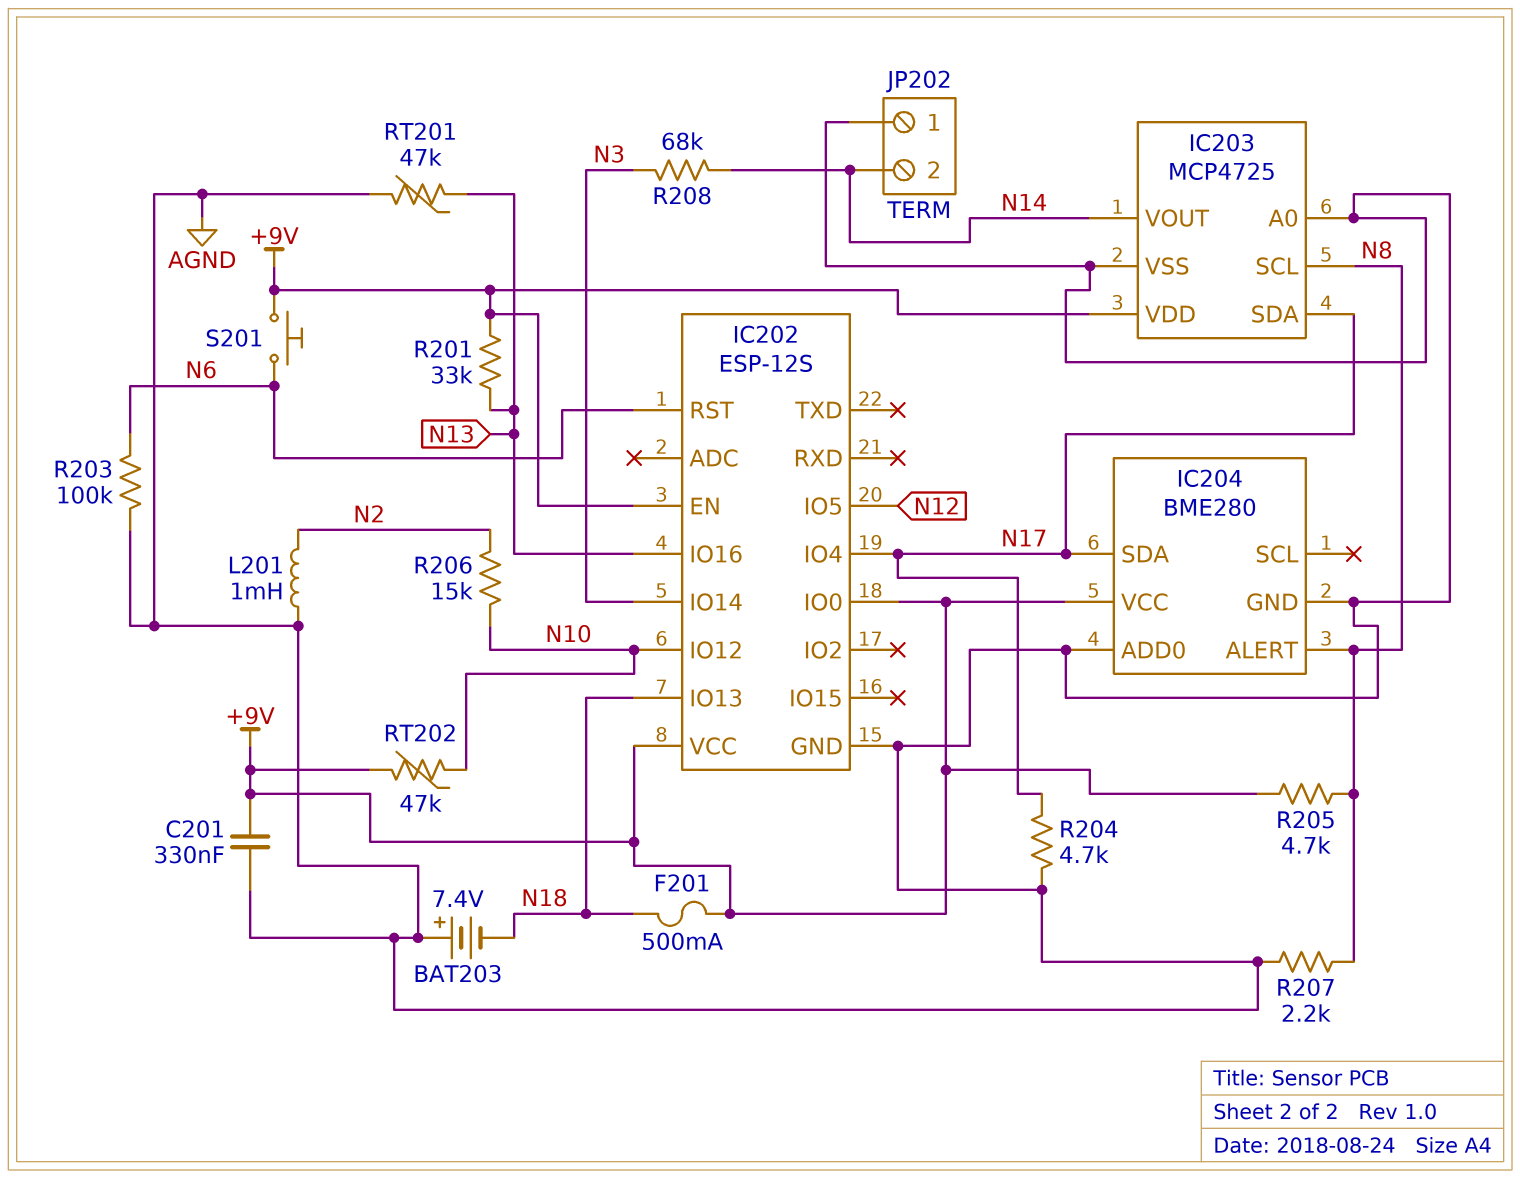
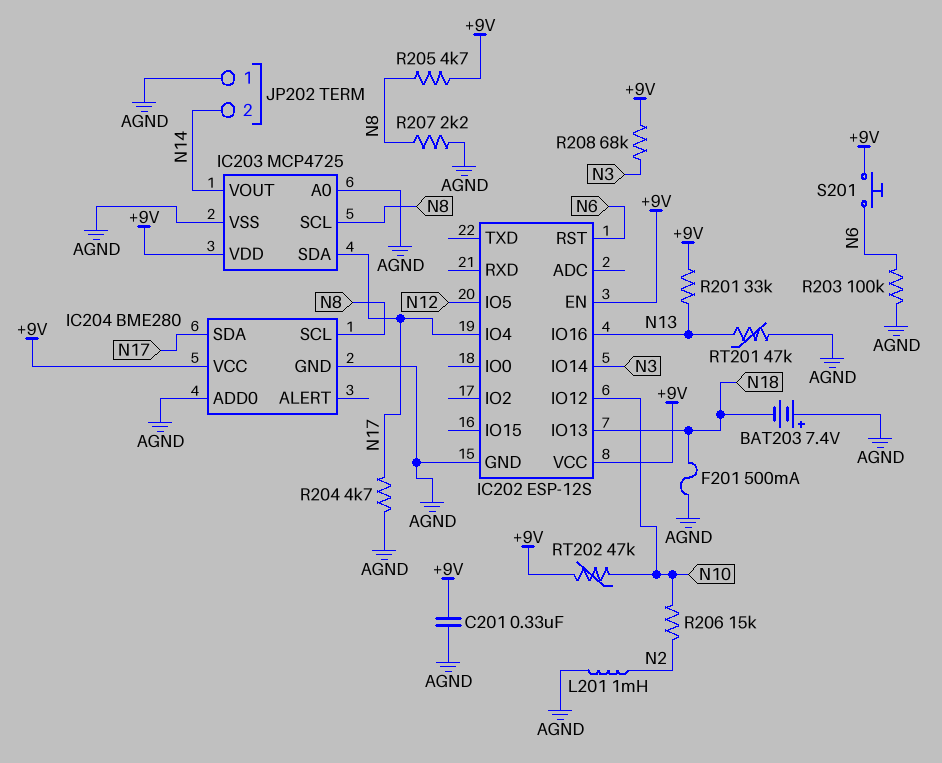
F201: 500mA (+9V, N18) -> 500mA (AGND, N18)
IC202 pin IO0: +9V -> none
IC204 pin ALERT: N8 -> none
IC204 pin SCL: none -> N8
R208: 68k (N3, N14) -> 68k (+9V, N3)

